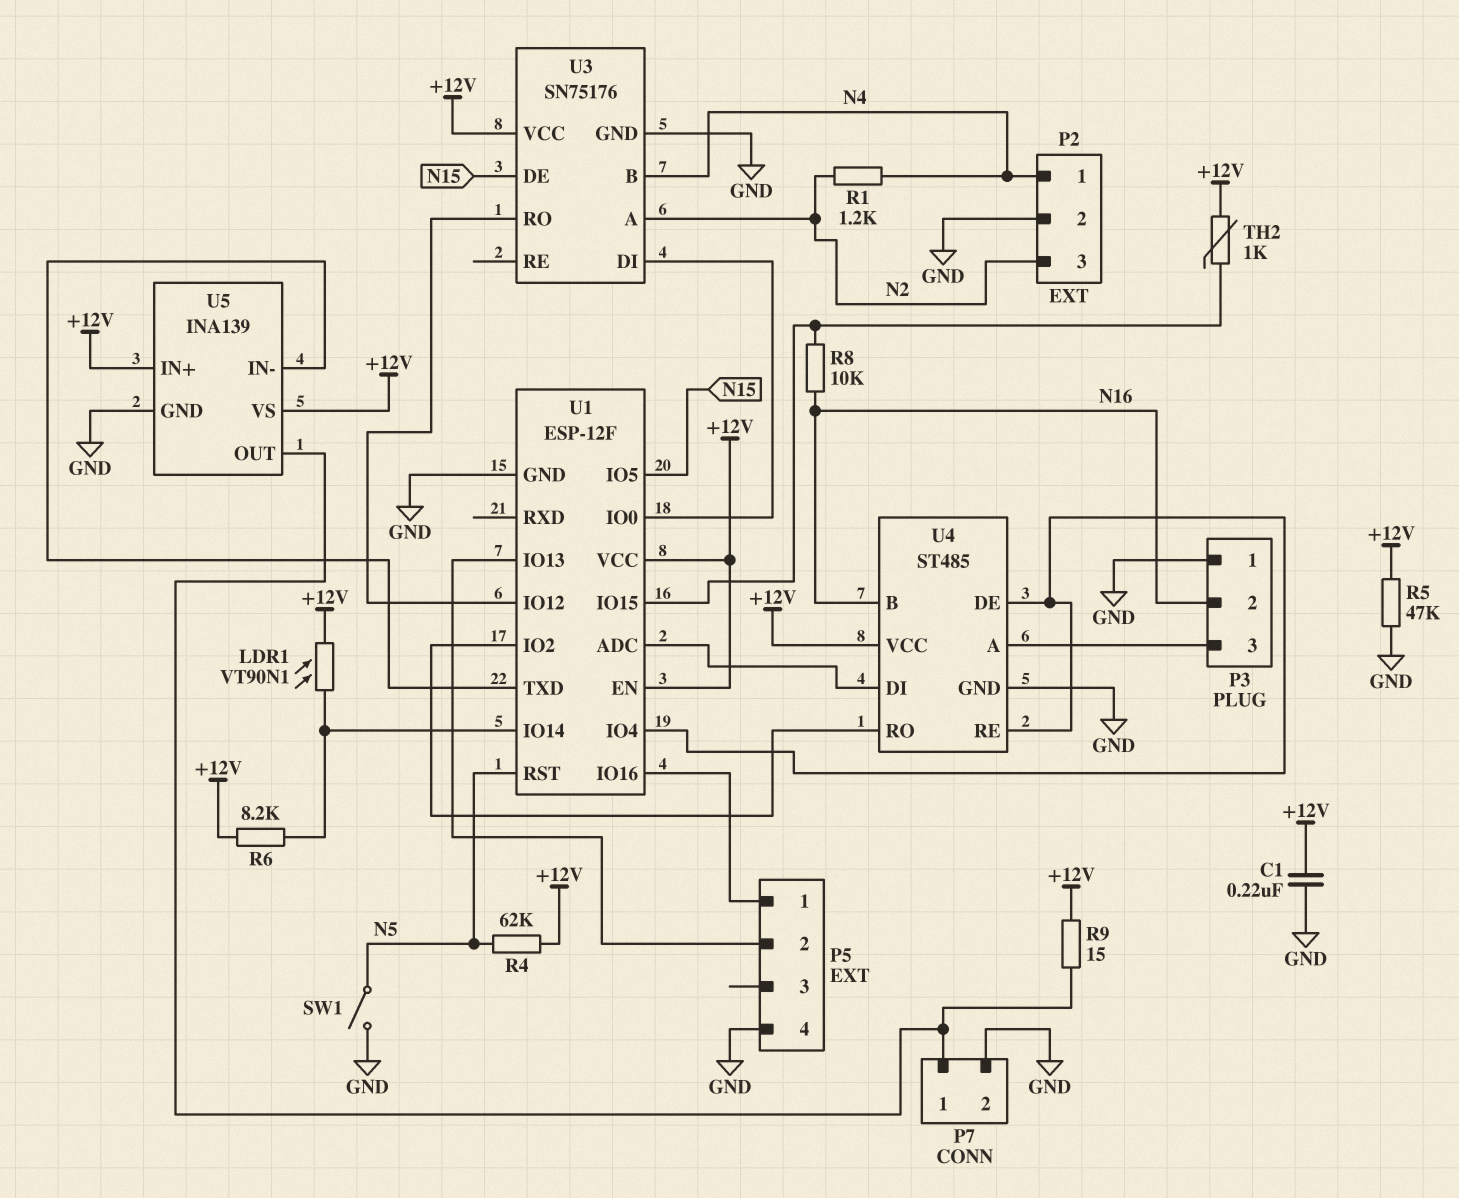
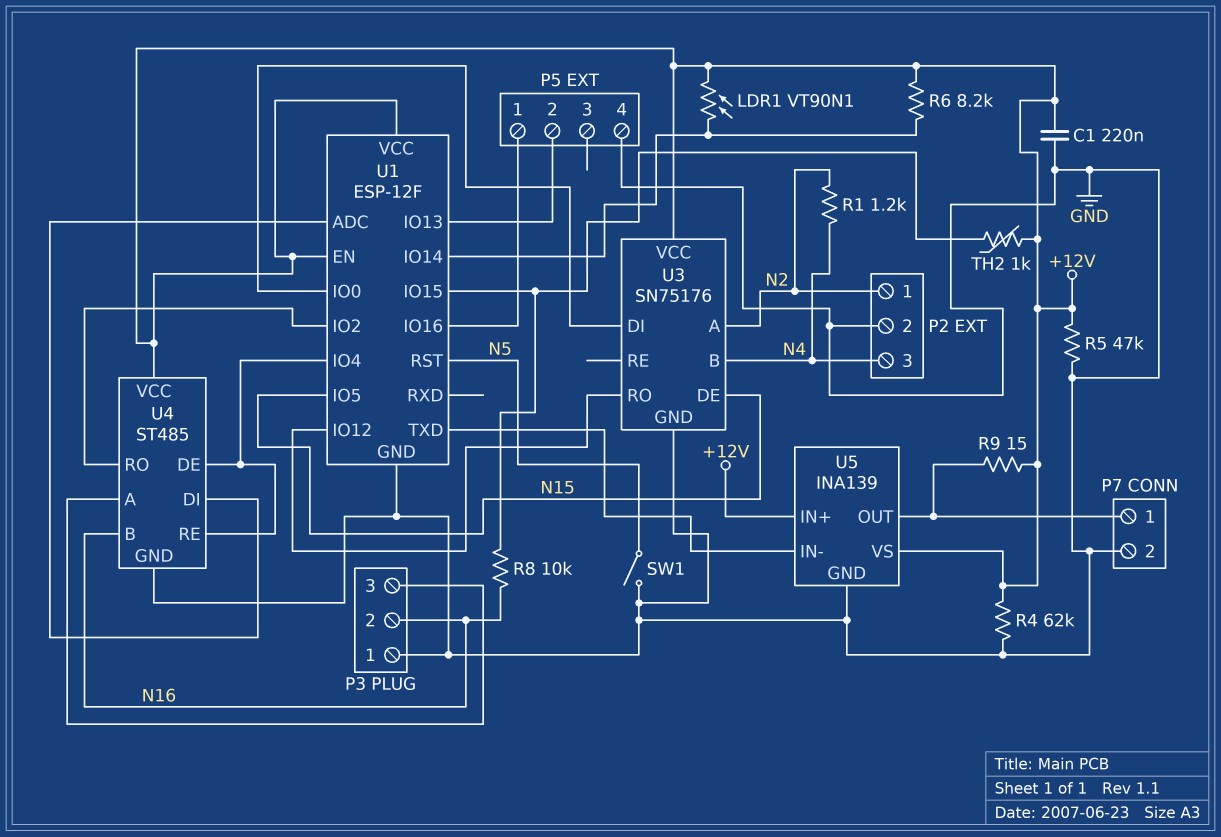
P2 pin 1: N4 -> N2
P2 pin 3: N2 -> N4
R4: 62k (+12V, N5) -> 62k (+12V, GND)

